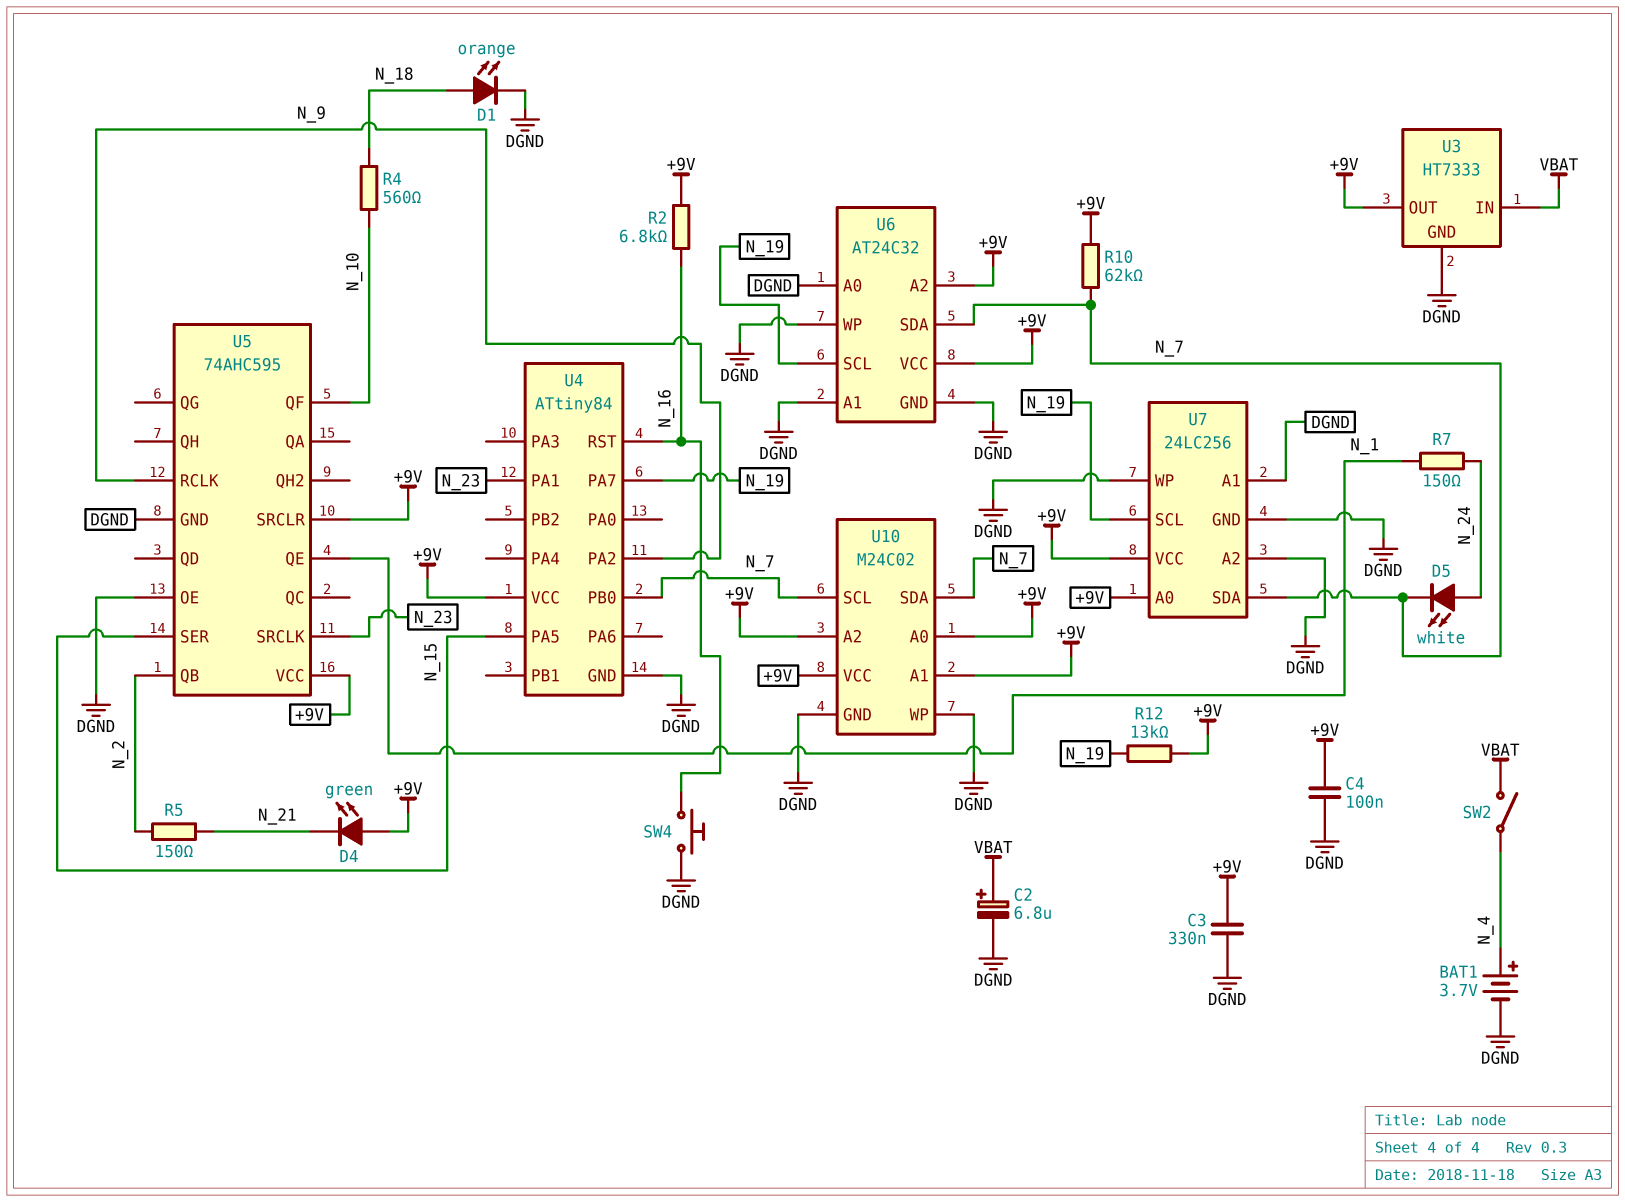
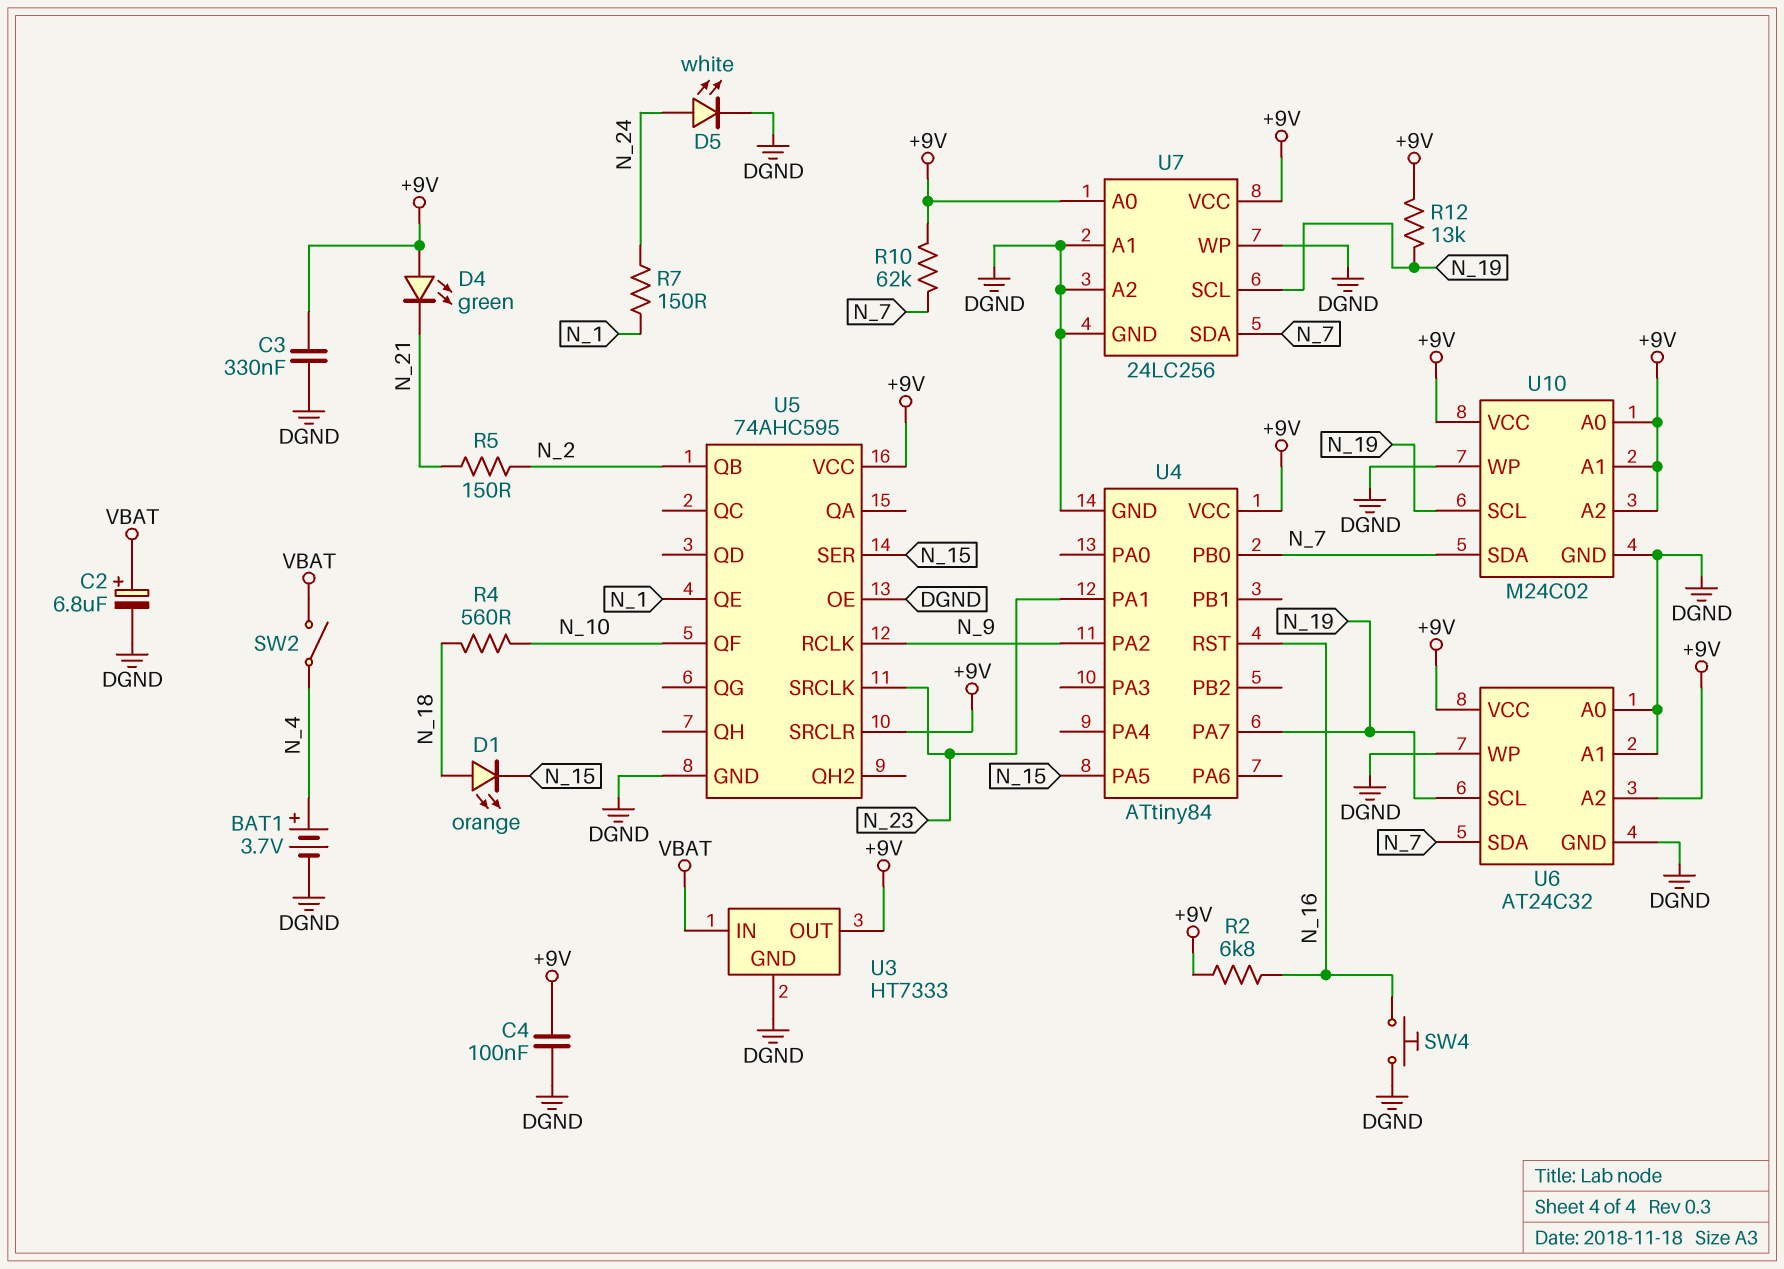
D1: LED orange (A N_18, K DGND) -> LED orange (A N_18, K N_15)
D5: LED white (A N_24, K N_7) -> LED white (A N_24, K DGND)
U10 pin SCL: N_7 -> N_19

